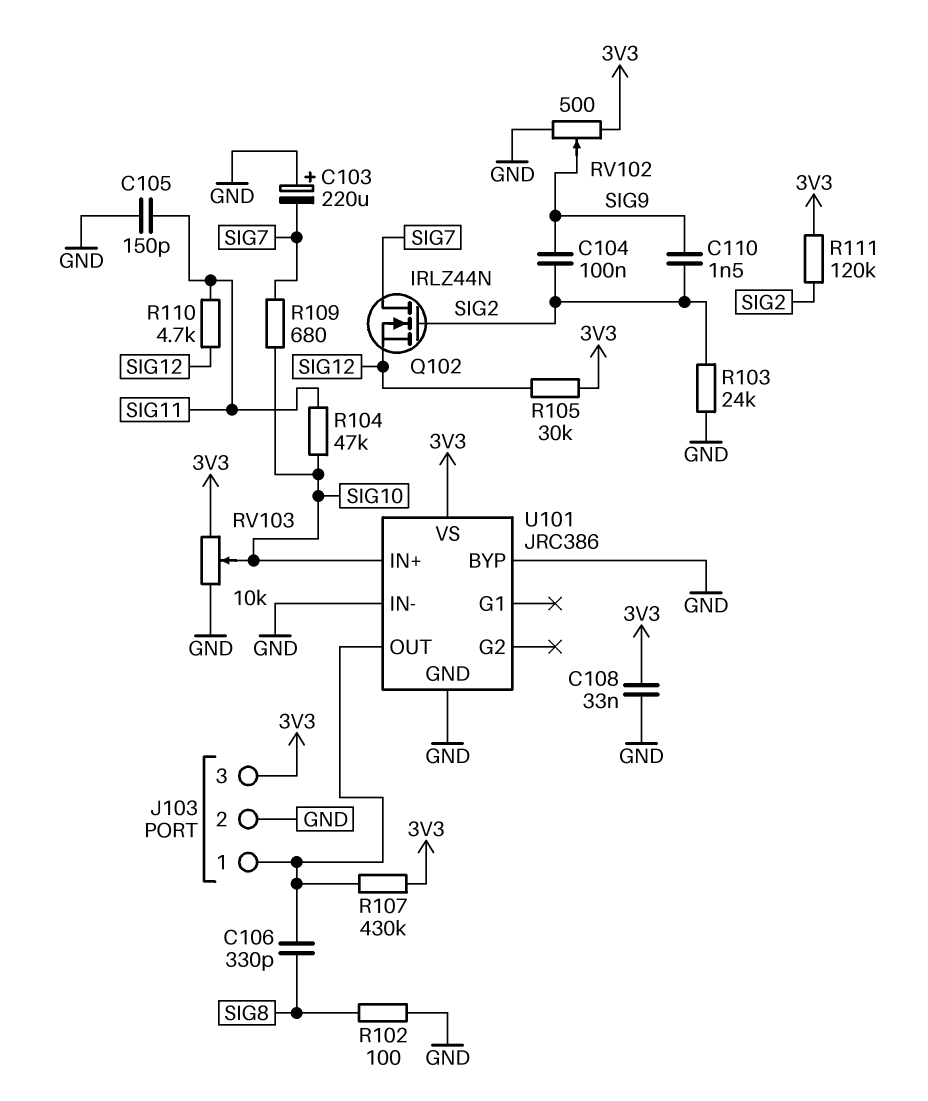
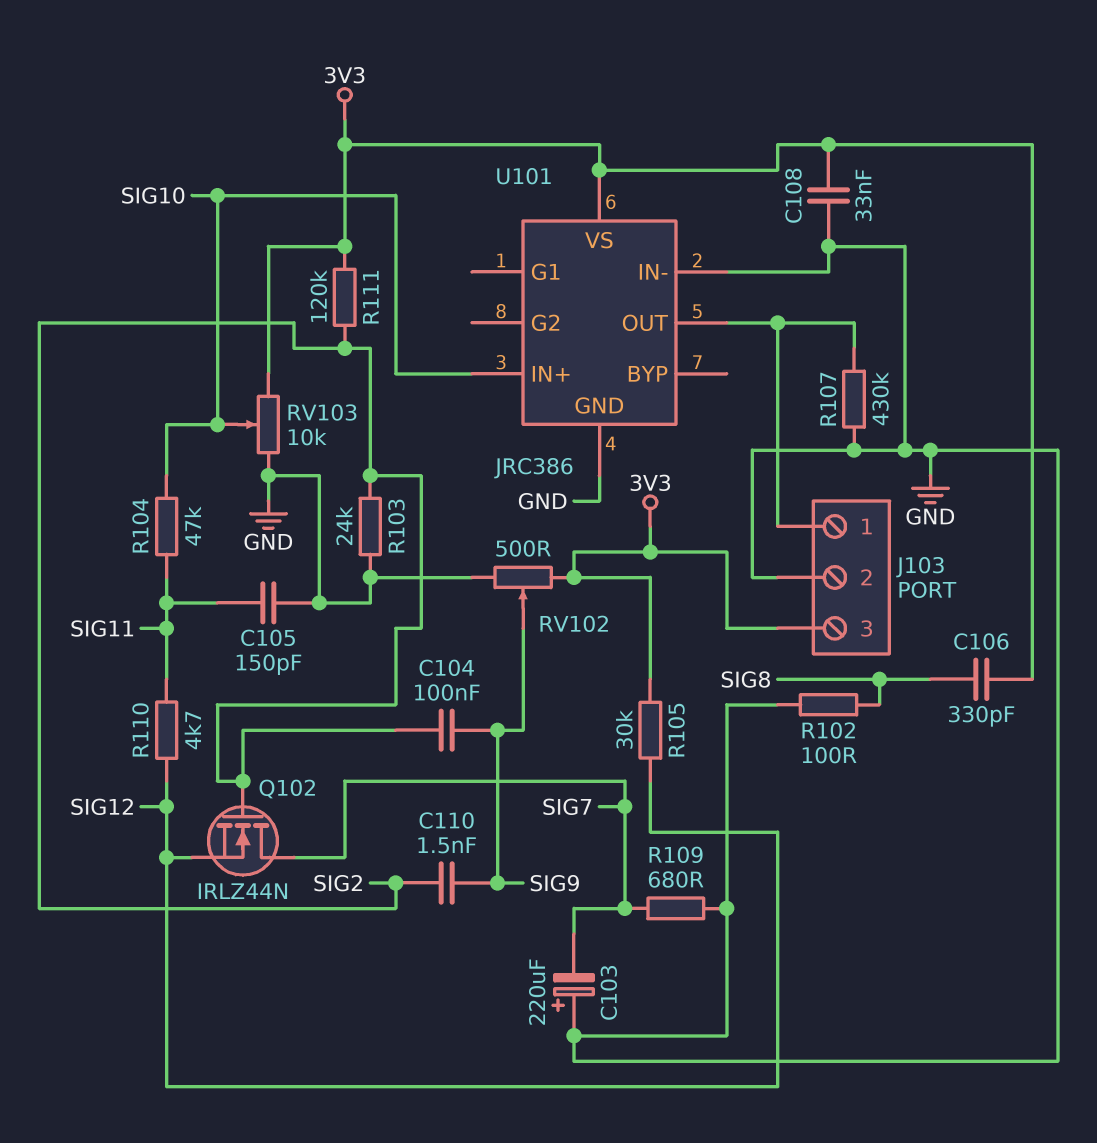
C106: 330pF (J103/1, SIG8) -> 330pF (3V3, SIG8)
R107: 430k (3V3, J103/1) -> 430k (GND, J103/1)
R109: 680 (SIG7, SIG10) -> 680 (GND, SIG7)
U101 pin BYP: GND -> none

